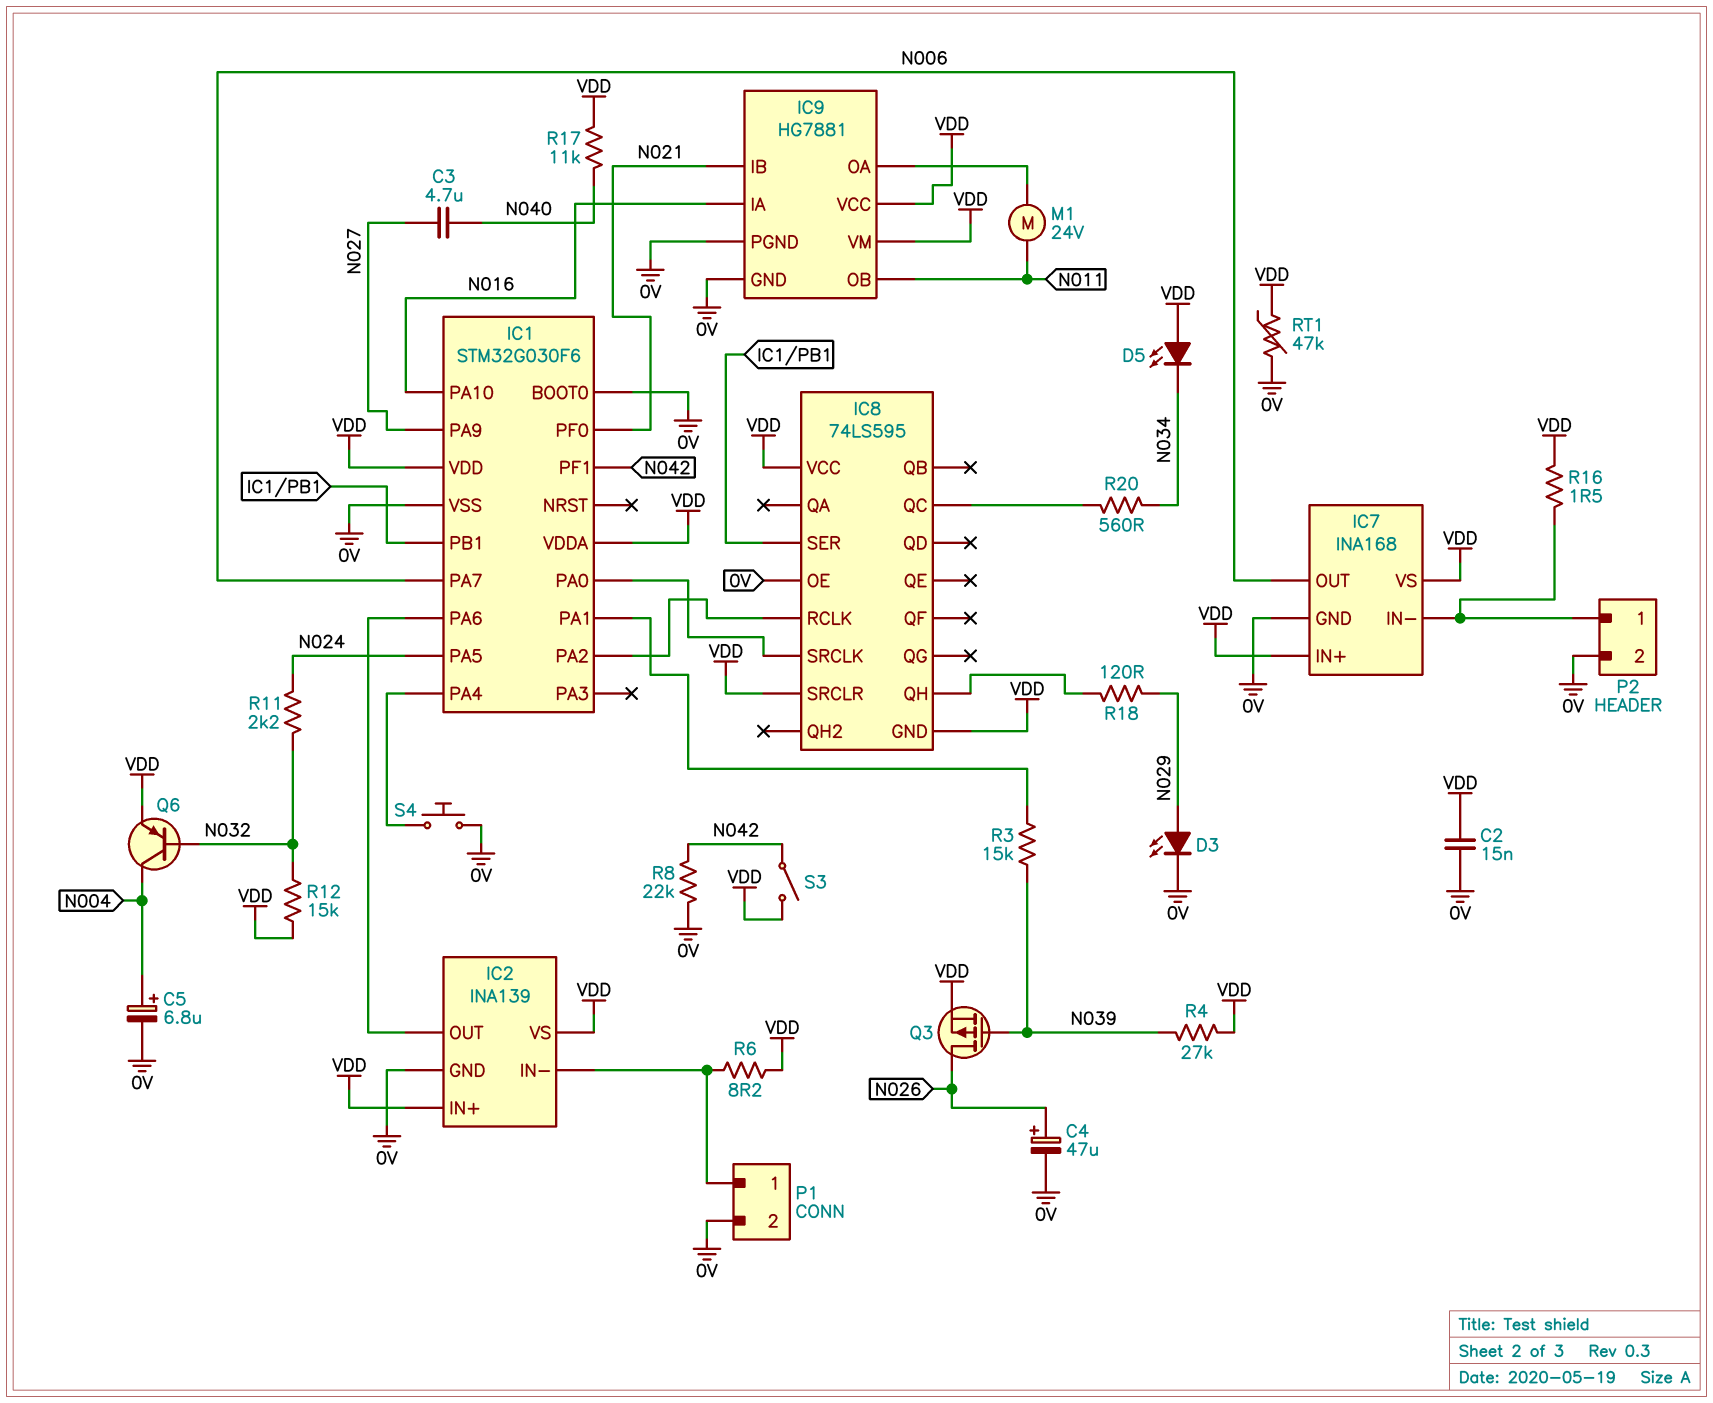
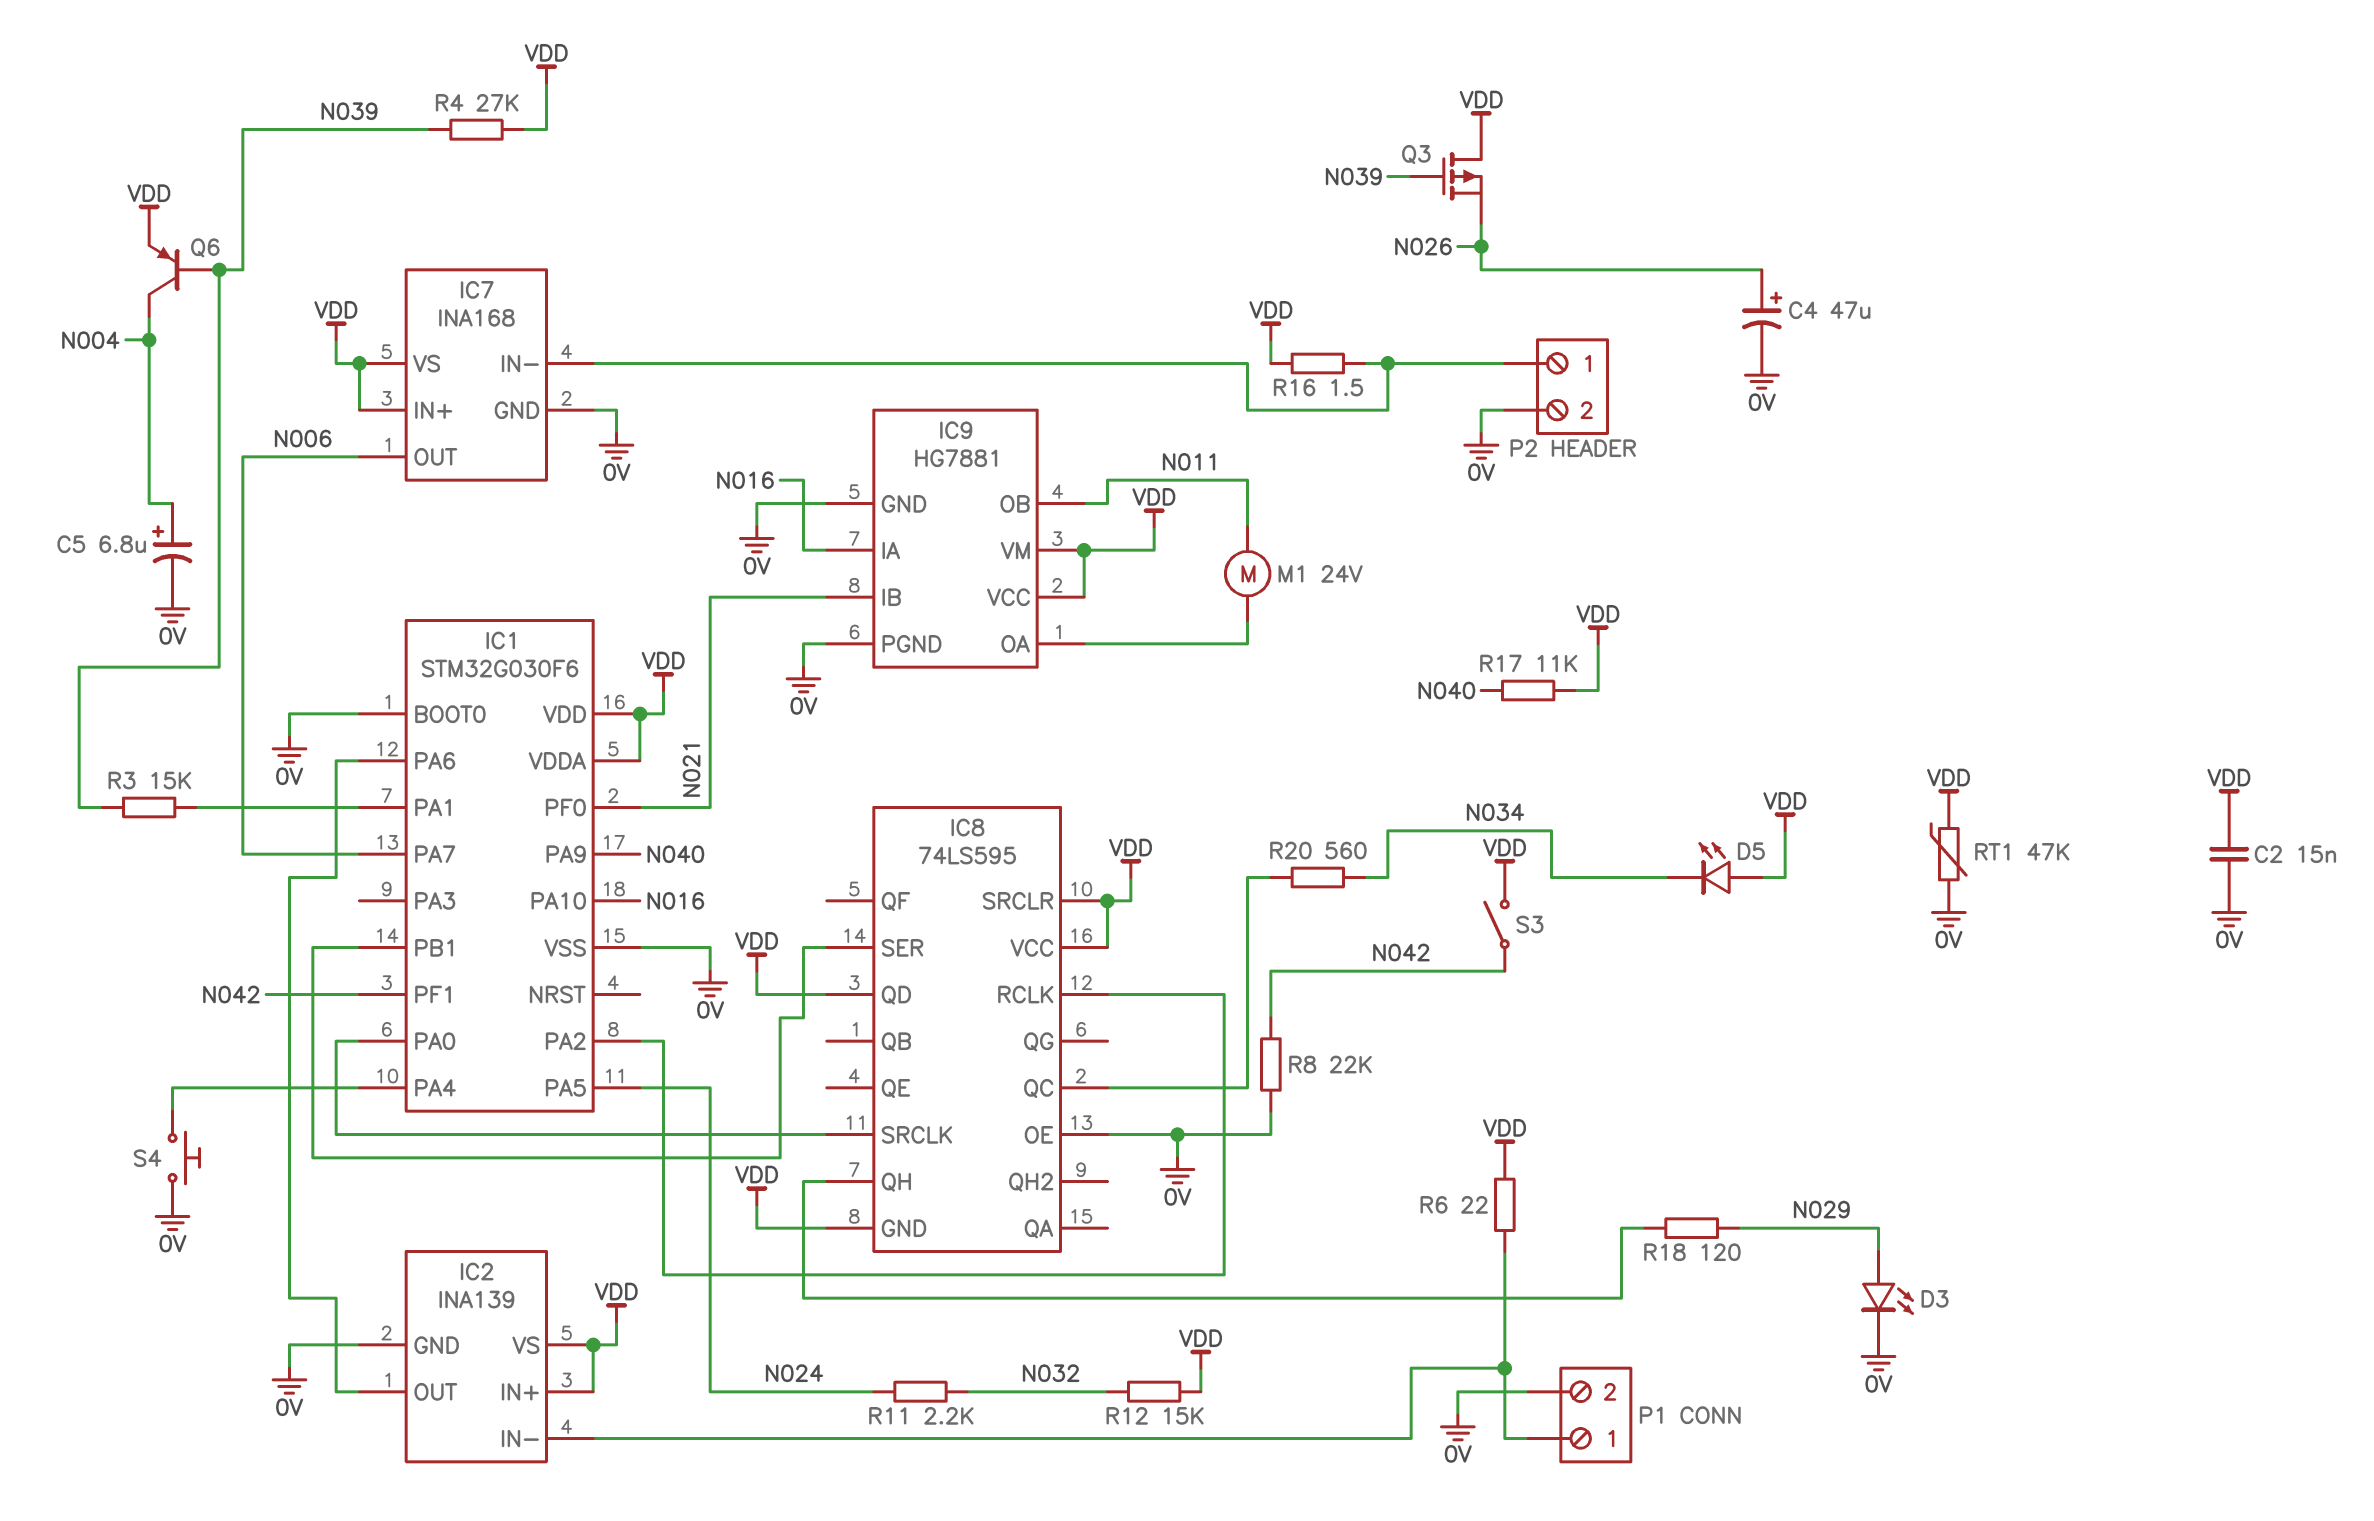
C3: 4.7uF (N027, N040) -> none
IC1 pin PA9: N027 -> N040
IC8 pin QD: none -> VDD
Q3: PMOS (G N039, D N026, S VDD) -> PMOS (G N039, D VDD, S N026)
Q6: PNP (B N032, C N004, E VDD) -> PNP (B N039, C N004, E VDD)
R6: 8.2 (IC2/IN-, VDD) -> 22 (IC2/IN-, VDD)

